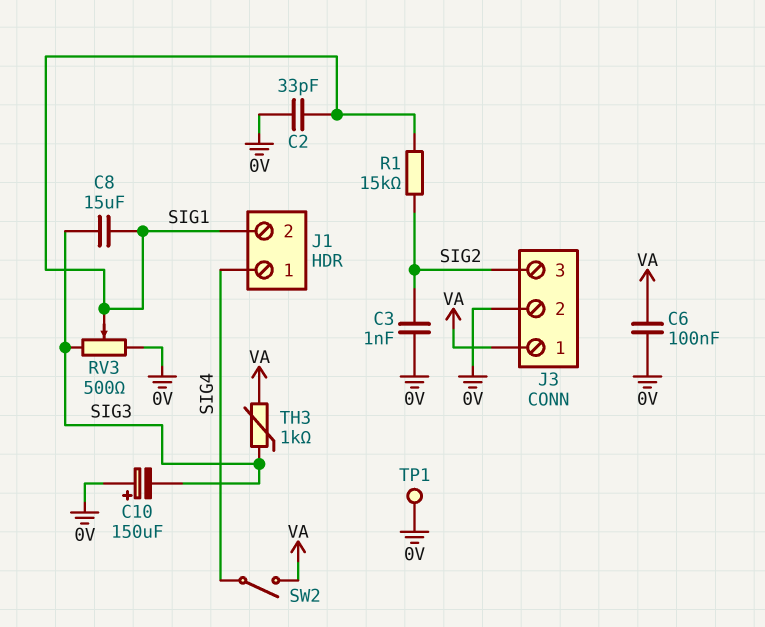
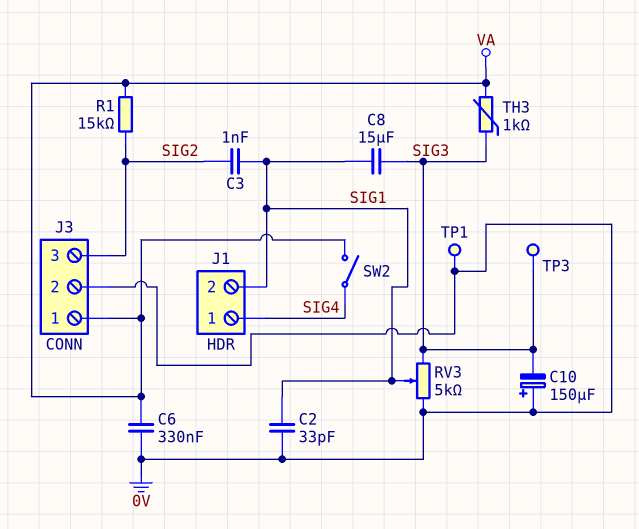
C3: 1nF (0V, SIG2) -> 1nF (SIG1, SIG2)
C6: 100nF (0V, VA) -> 330nF (0V, VA)
R1: 15k (SIG1, SIG2) -> 15k (SIG2, VA)
RV3: 500 (0V, SIG3, wiper SIG1) -> 5k (0V, SIG3, wiper SIG1)
TP3: none -> test point (SIG3)

